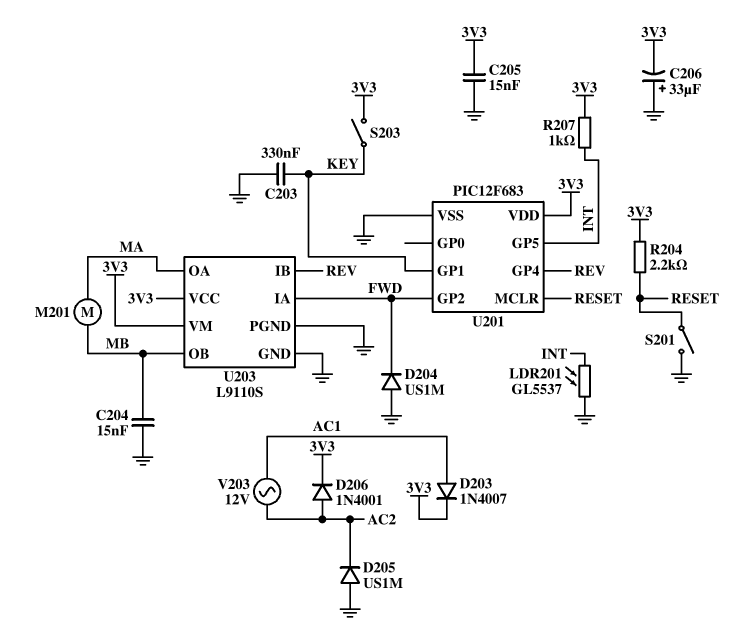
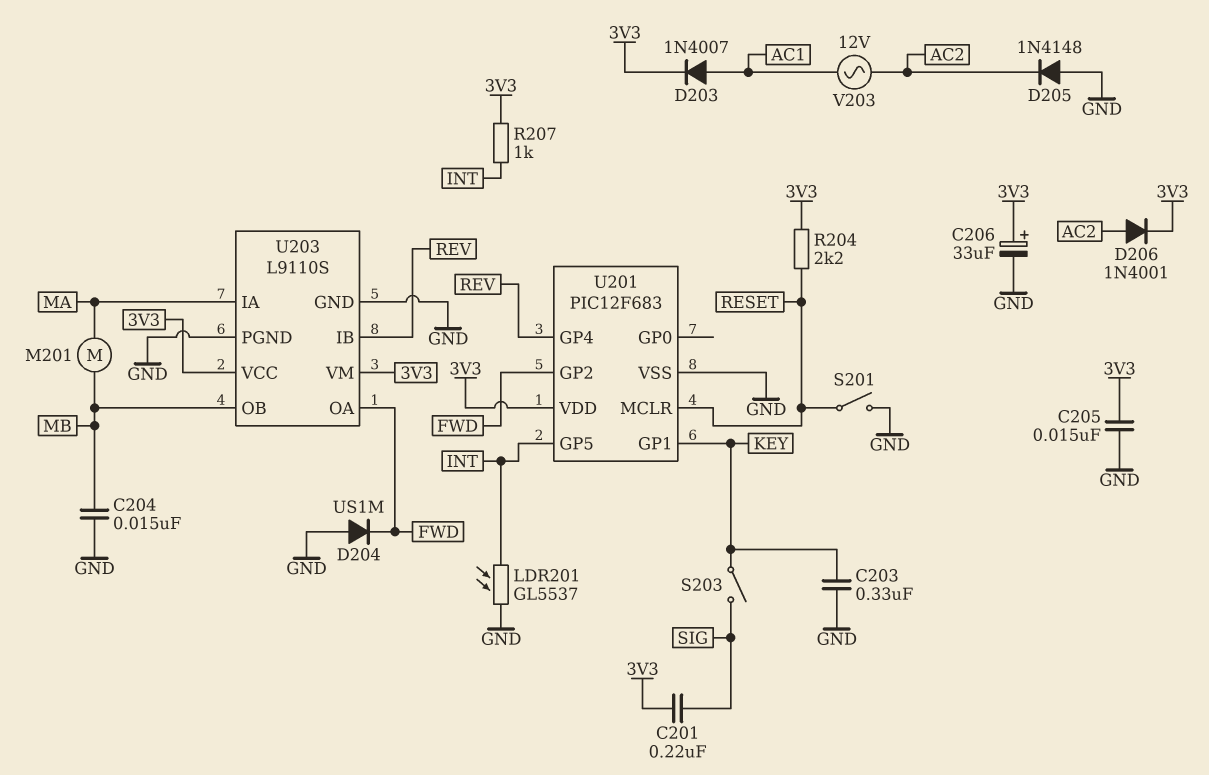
C201: none -> 220nF (3V3, SIG)
C206: 33uF (plus GND, minus 3V3) -> 33uF (plus 3V3, minus GND)
D205: diode US1M (A GND, K AC2) -> diode 1N4148 (A GND, K AC2)
S203: switch (3V3, KEY) -> switch (KEY, SIG)
U203 pin IA: FWD -> MA
U203 pin OA: MA -> FWD

